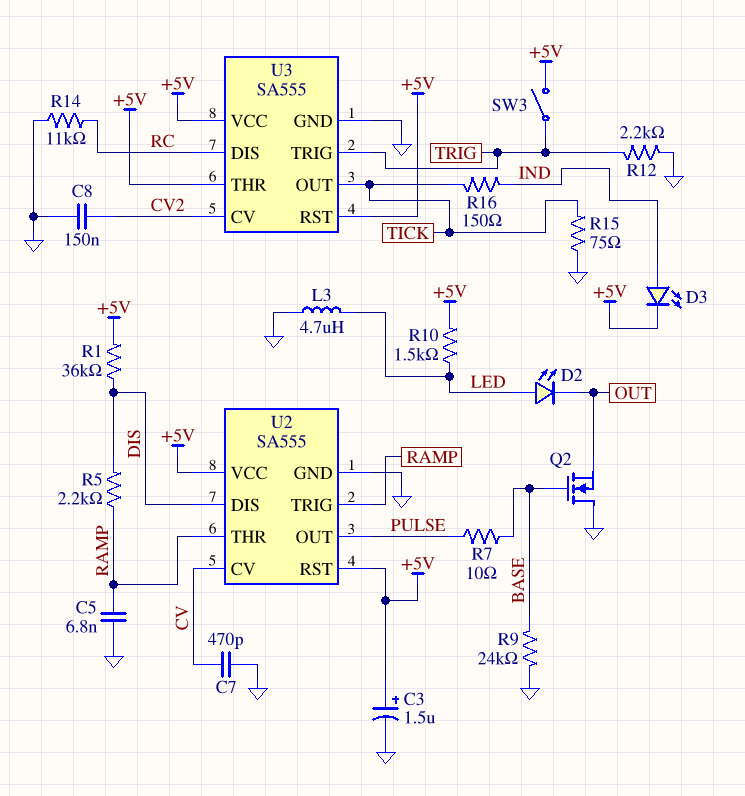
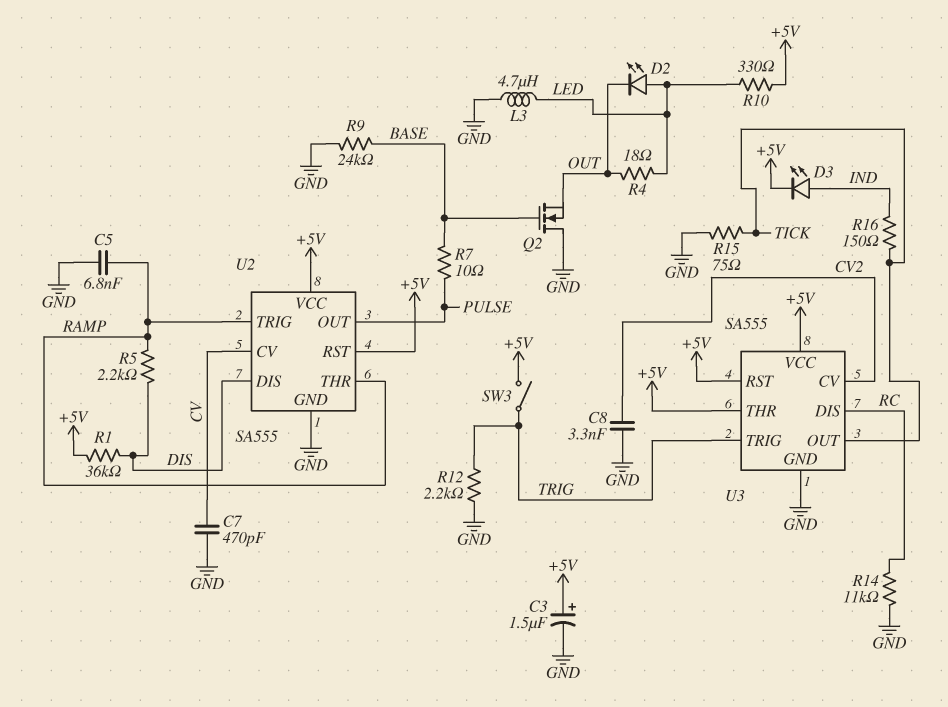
C8: 150nF (CV2, GND) -> 3.3nF (CV2, GND)
R4: none -> 18 (LED, OUT)
R10: 1.5k (+5V, LED) -> 330 (+5V, LED)

